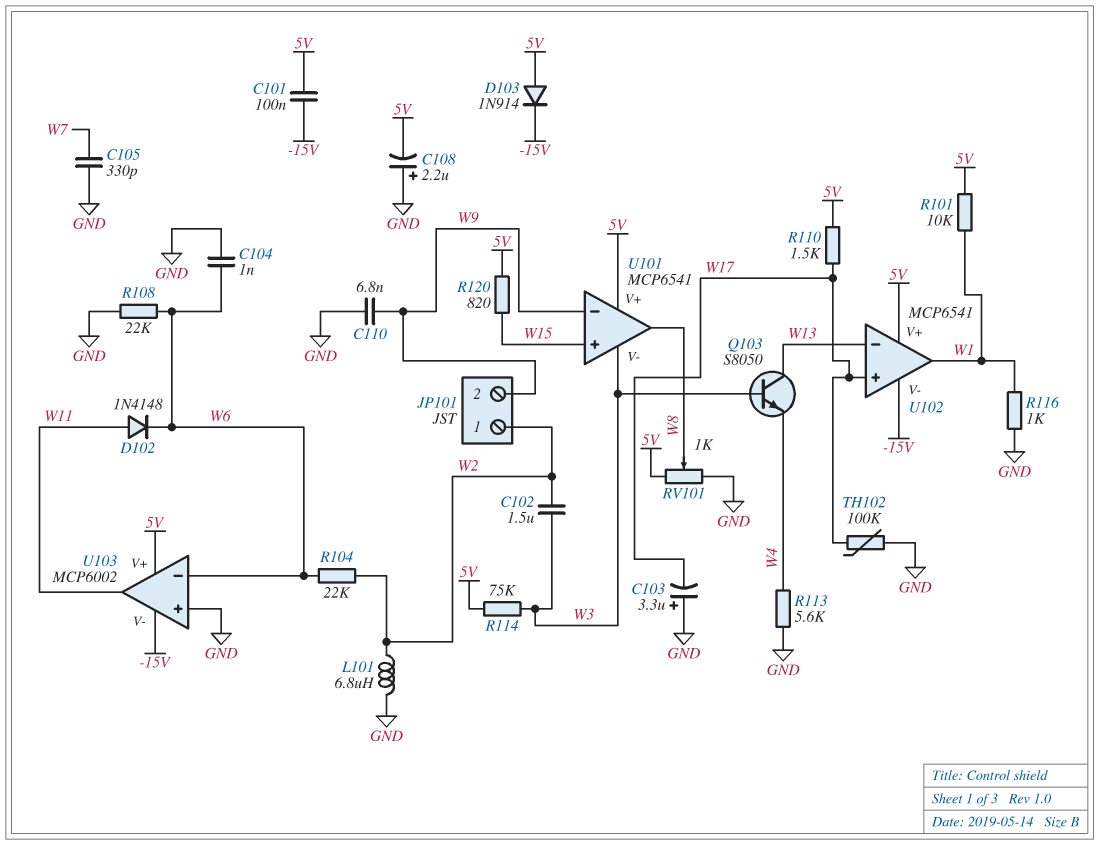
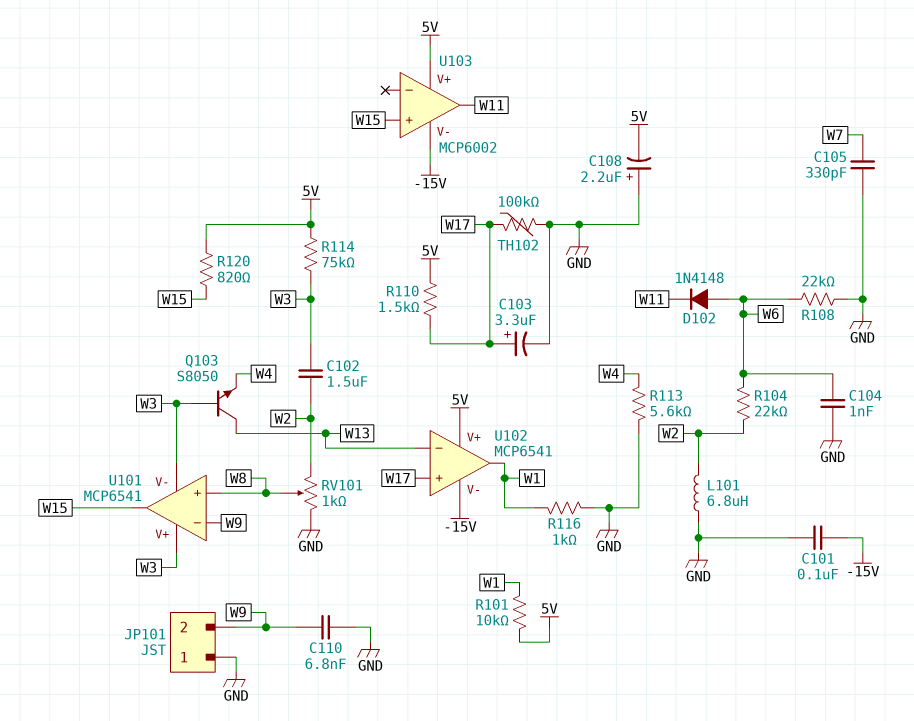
C101: 100nF (-15V, 5V) -> 100nF (-15V, GND)
C103: 3.3uF (plus GND, minus W17) -> 3.3uF (plus W17, minus GND)
D102: diode 1N4148 (A W11, K W6) -> diode 1N4148 (A W6, K W11)
D103: diode 1N914 (A 5V, K -15V) -> none
JP101 pin 1: W2 -> GND
RV101: 1k (5V, GND, wiper W8) -> 1k (GND, W2, wiper W8)
U101 pin V+: 5V -> W3
U101 pin in+: W15 -> W8
U101 pin out: W8 -> W15
U103 pin in+: GND -> W15
U103 pin in-: W6 -> none

